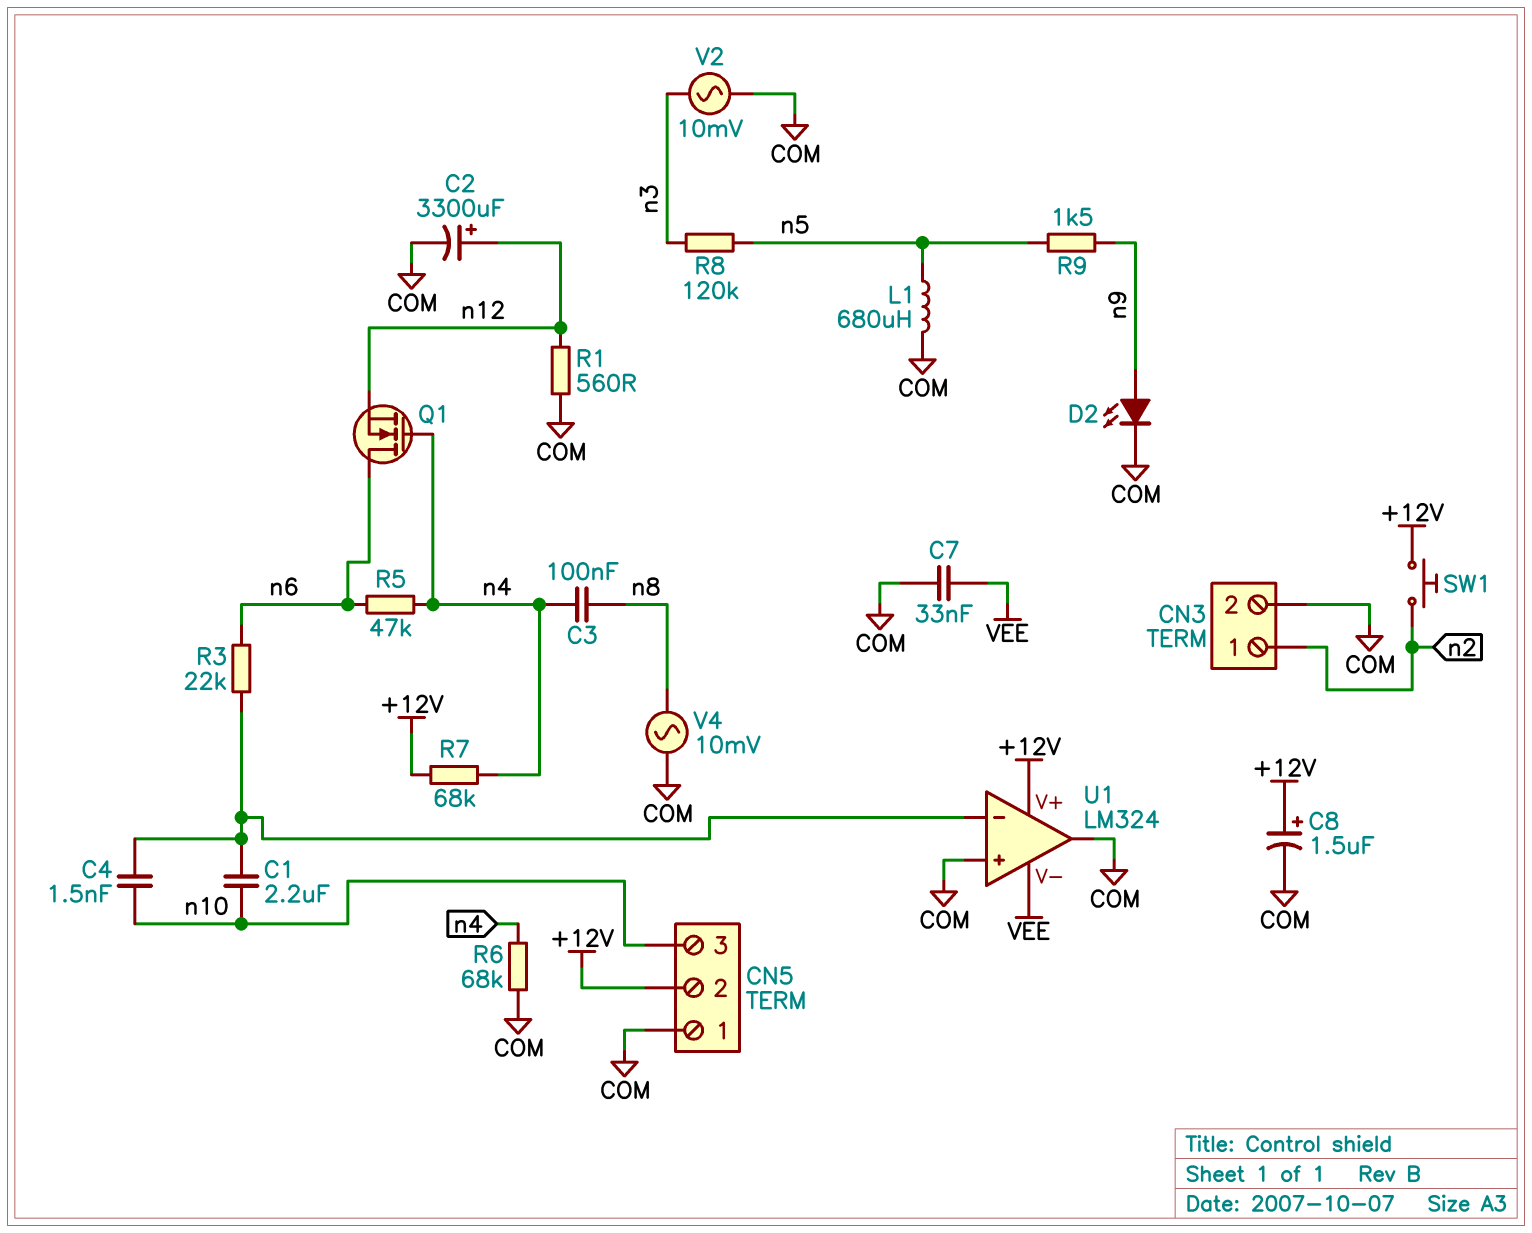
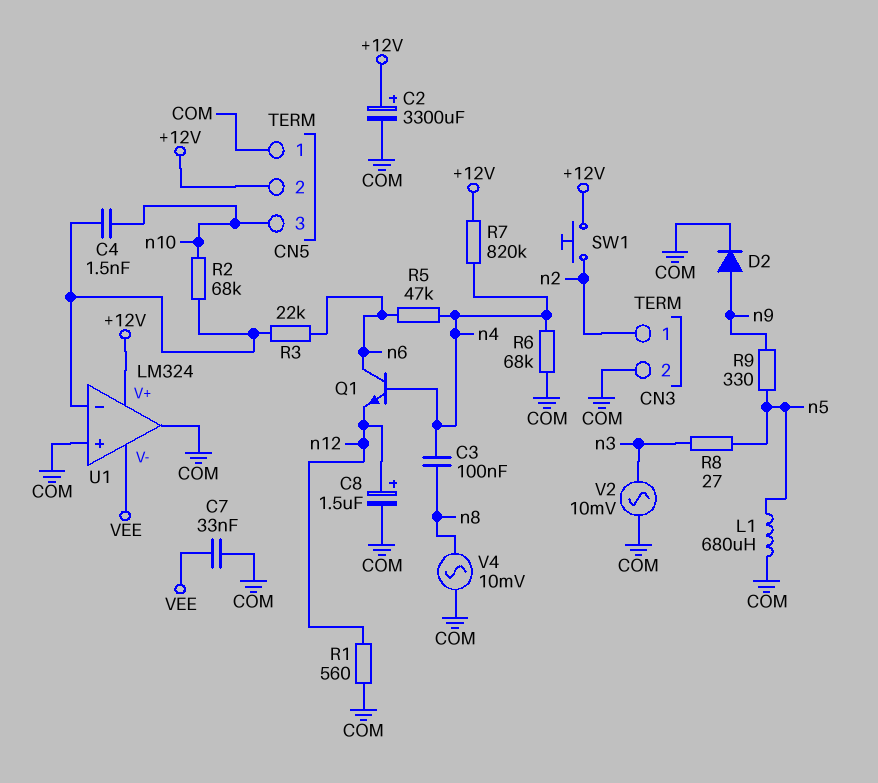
C1: 2.2uF (U1/in-, n10) -> none
C2: 3300uF (plus n12, minus COM) -> 3300uF (plus +12V, minus COM)
C8: 1.5uF (plus +12V, minus COM) -> 1.5uF (plus n12, minus COM)
D2: LED (A n9, K COM) -> diode (A n9, K COM)
Q1: NMOS (G n4, D n6, S n12) -> NPN (B n4, C n6, E n12)
R2: none -> 68k (U1/in-, n10)
R7: 68k (+12V, n4) -> 820k (+12V, n4)
R8: 120k (n3, n5) -> 27 (n3, n5)
R9: 1.5k (n5, n9) -> 330 (n5, n9)

